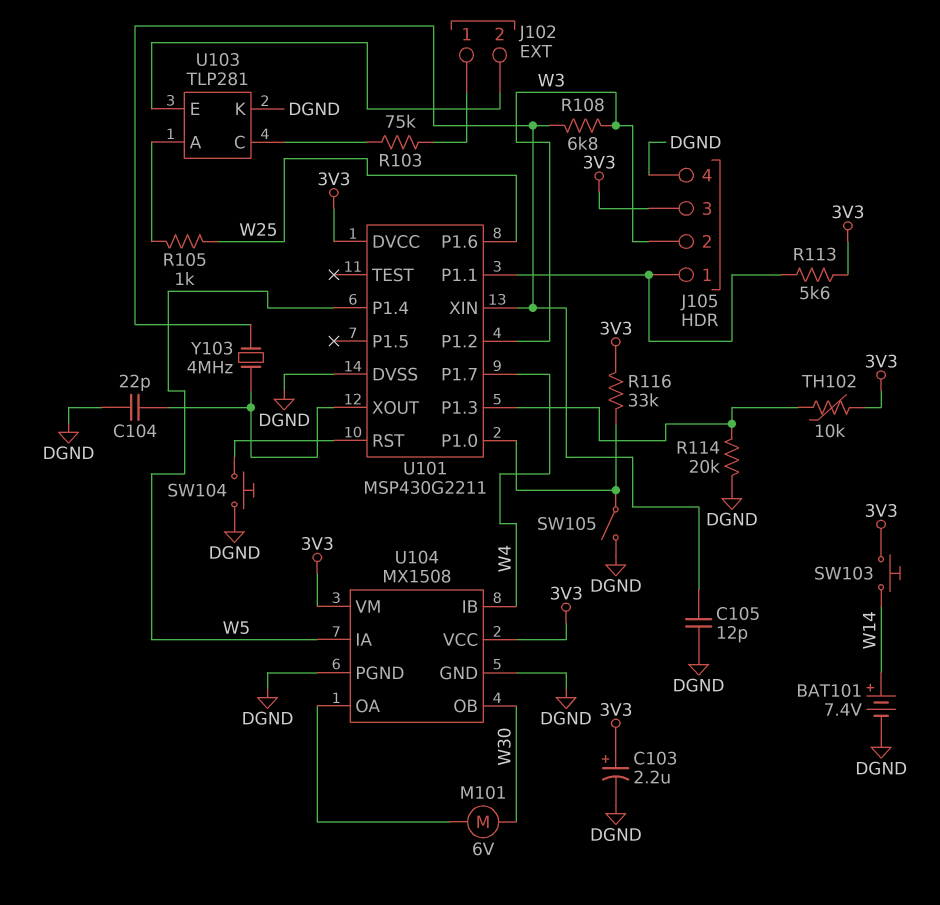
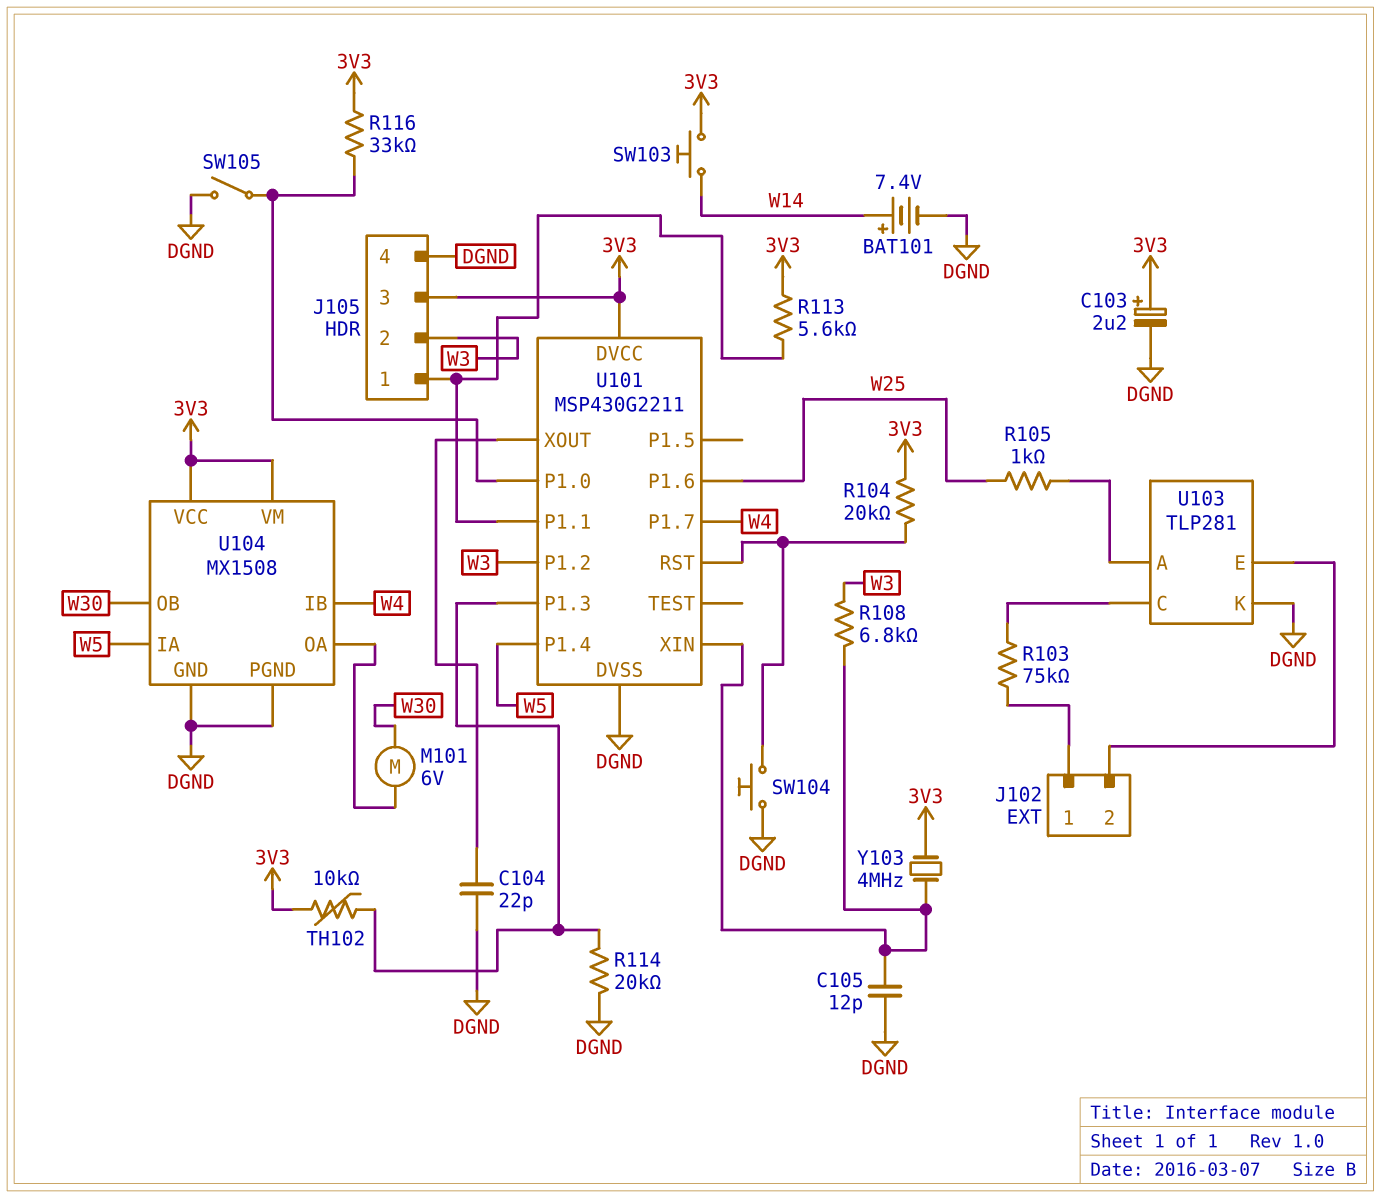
R104: none -> 20k (3V3, U101/RST)
Y103: 4MHz (U101/XIN, U101/XOUT) -> 4MHz (3V3, U101/XIN)

